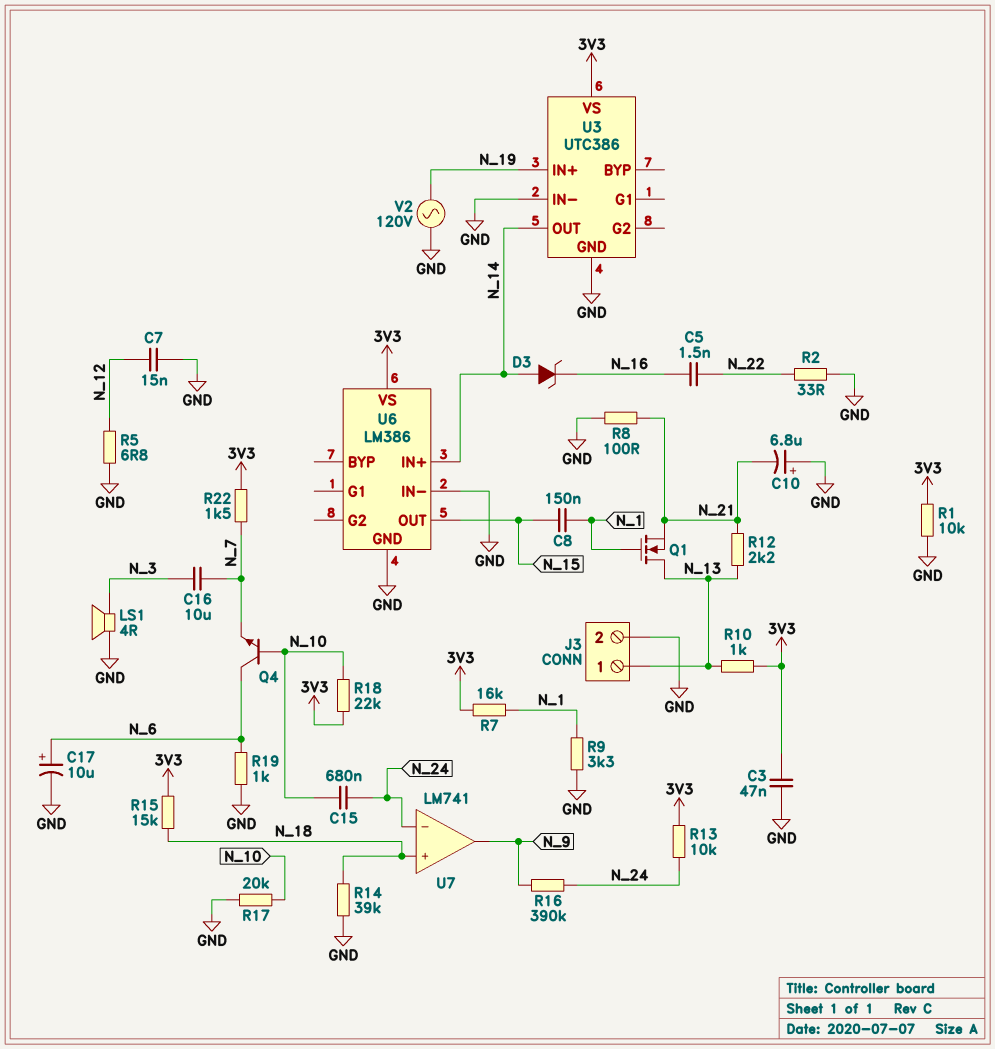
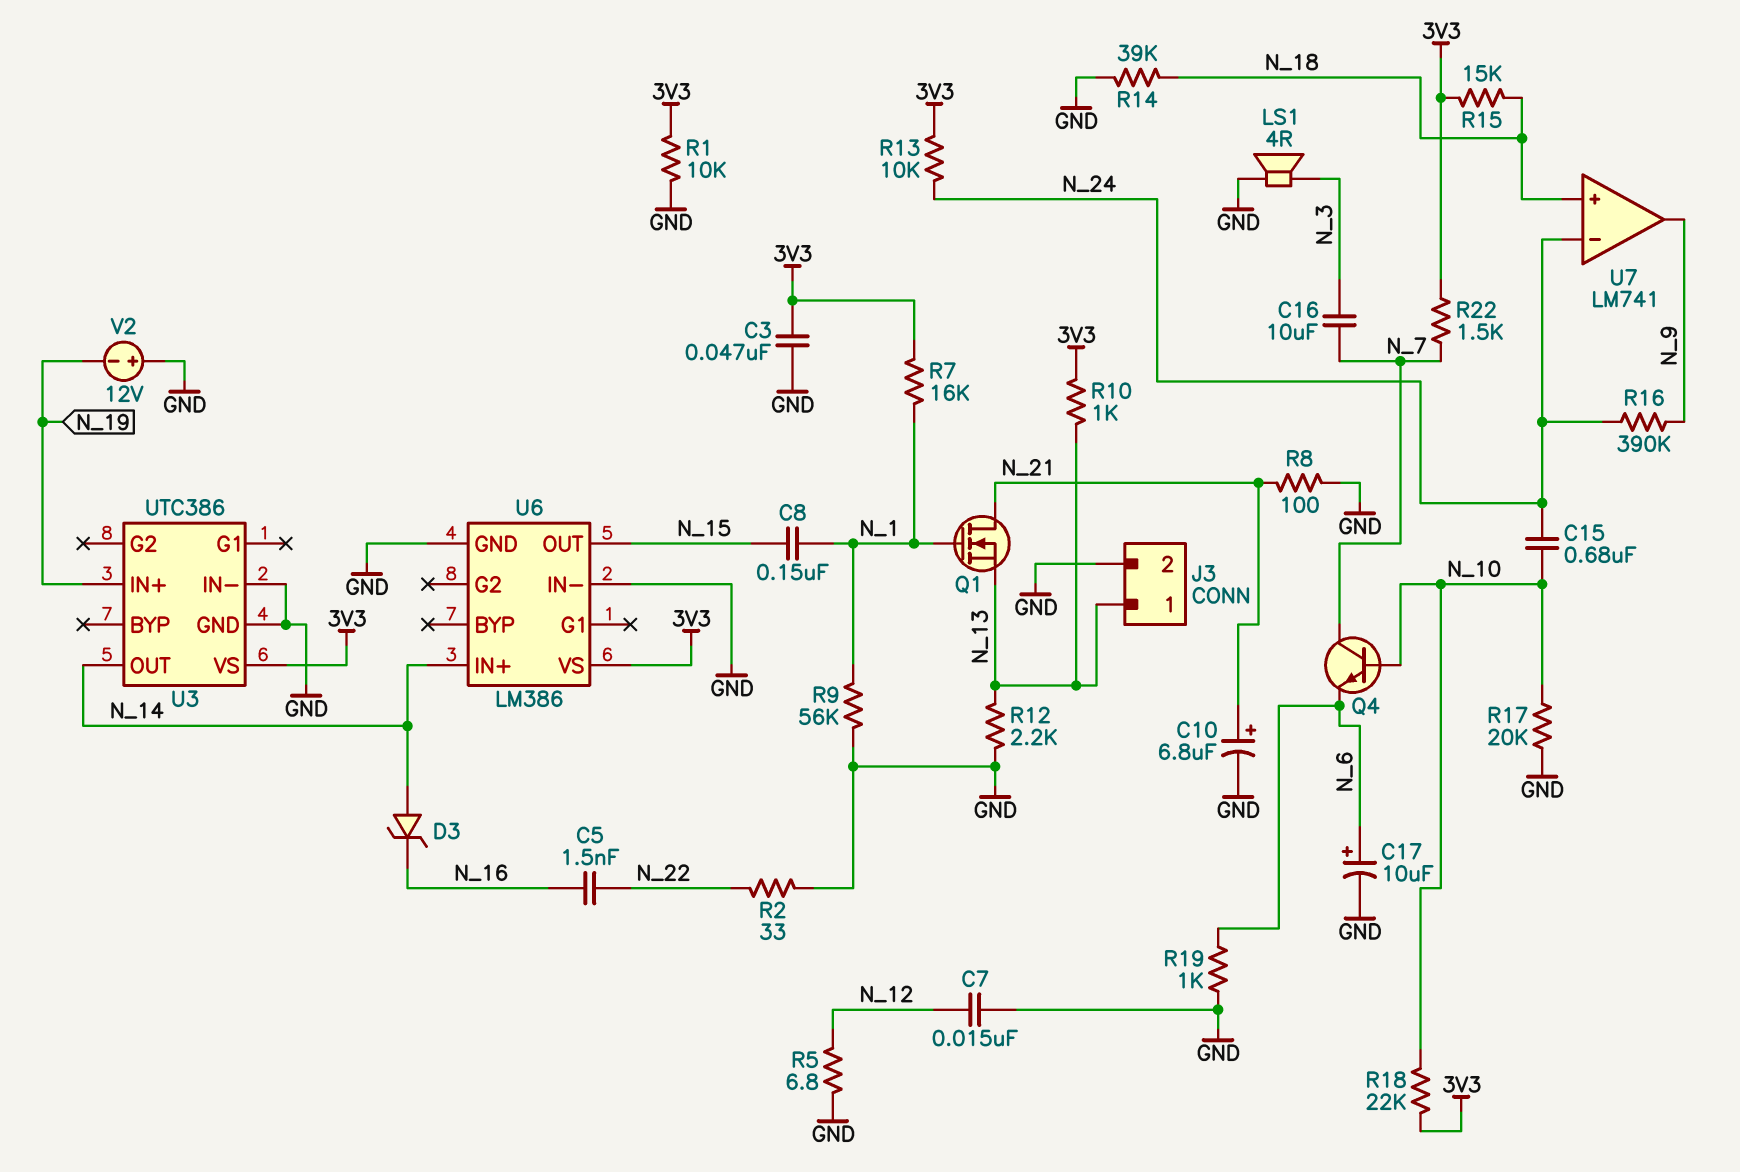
C10: 6.8uF (plus GND, minus N_21) -> 6.8uF (plus N_21, minus GND)
Q1: NMOS (G N_1, D N_13, S N_21) -> NMOS (G N_1, D N_21, S N_13)
Q4: NPN (B N_10, C N_6, E N_7) -> NPN (B N_10, C N_7, E N_6)
R9: 3.3k (GND, N_1) -> 56k (GND, N_1)
R12: 2.2k (N_13, N_21) -> 2.2k (GND, N_13)
V2: AC 120V (GND, N_19) -> 12V (plus GND, minus N_19)

